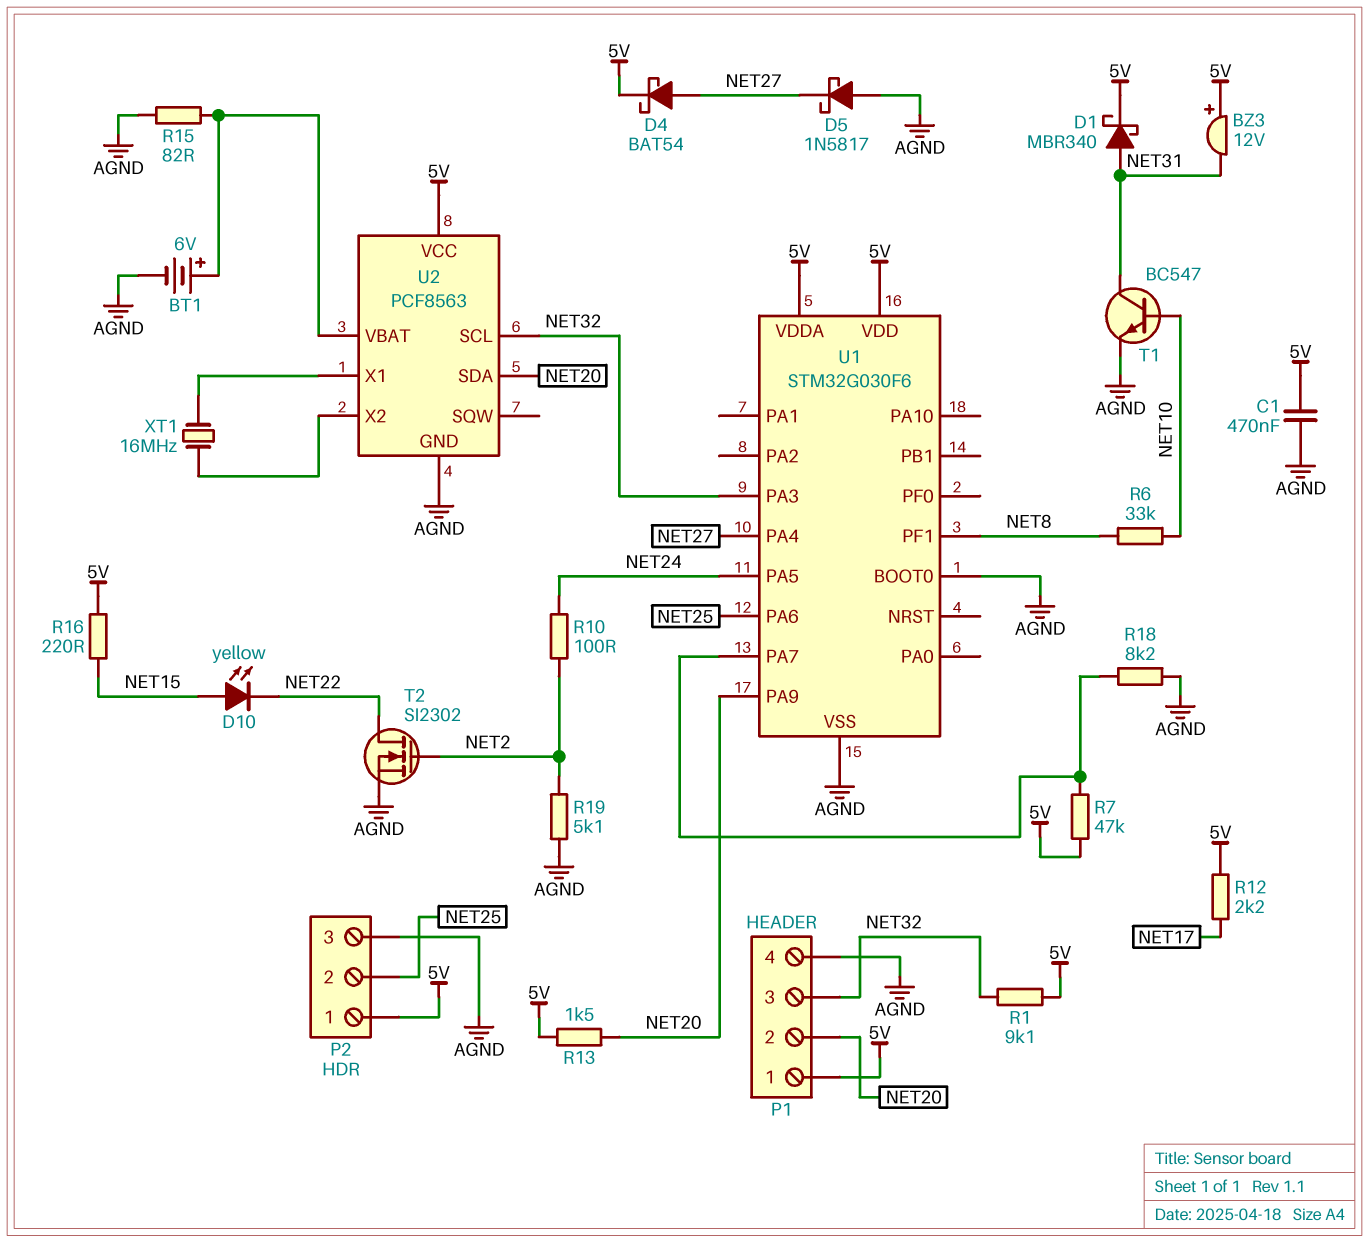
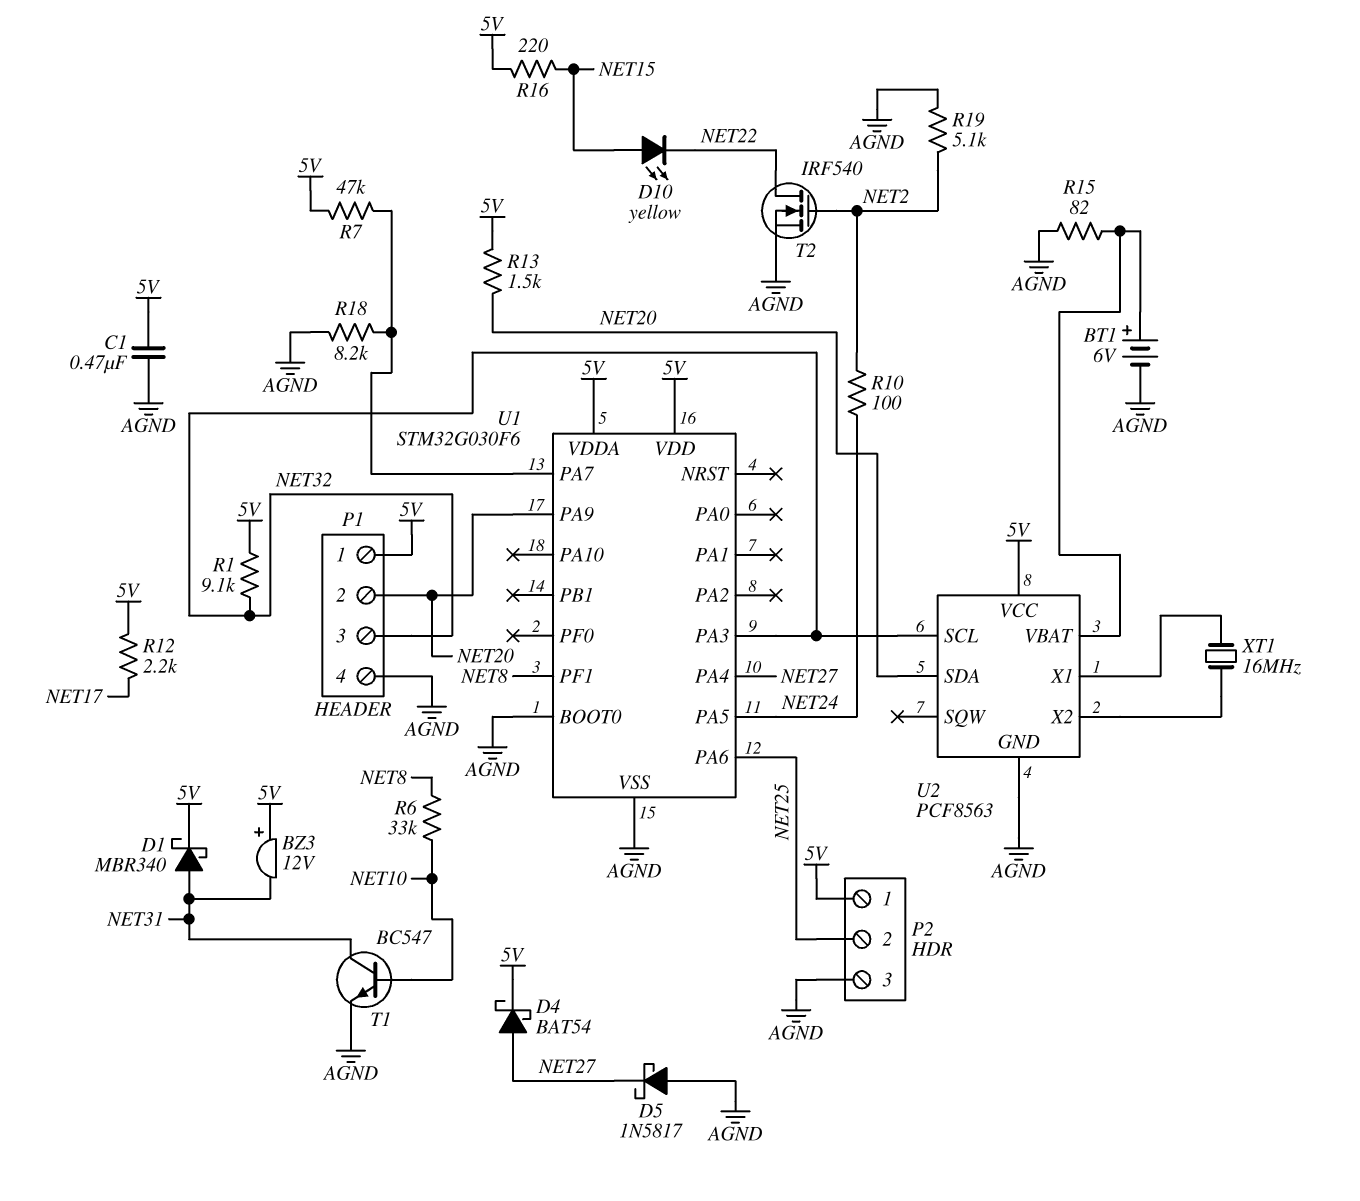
T2: NMOS SI2302 (G NET2, D NET22, S AGND) -> NMOS IRF540 (G NET2, D NET22, S AGND)

